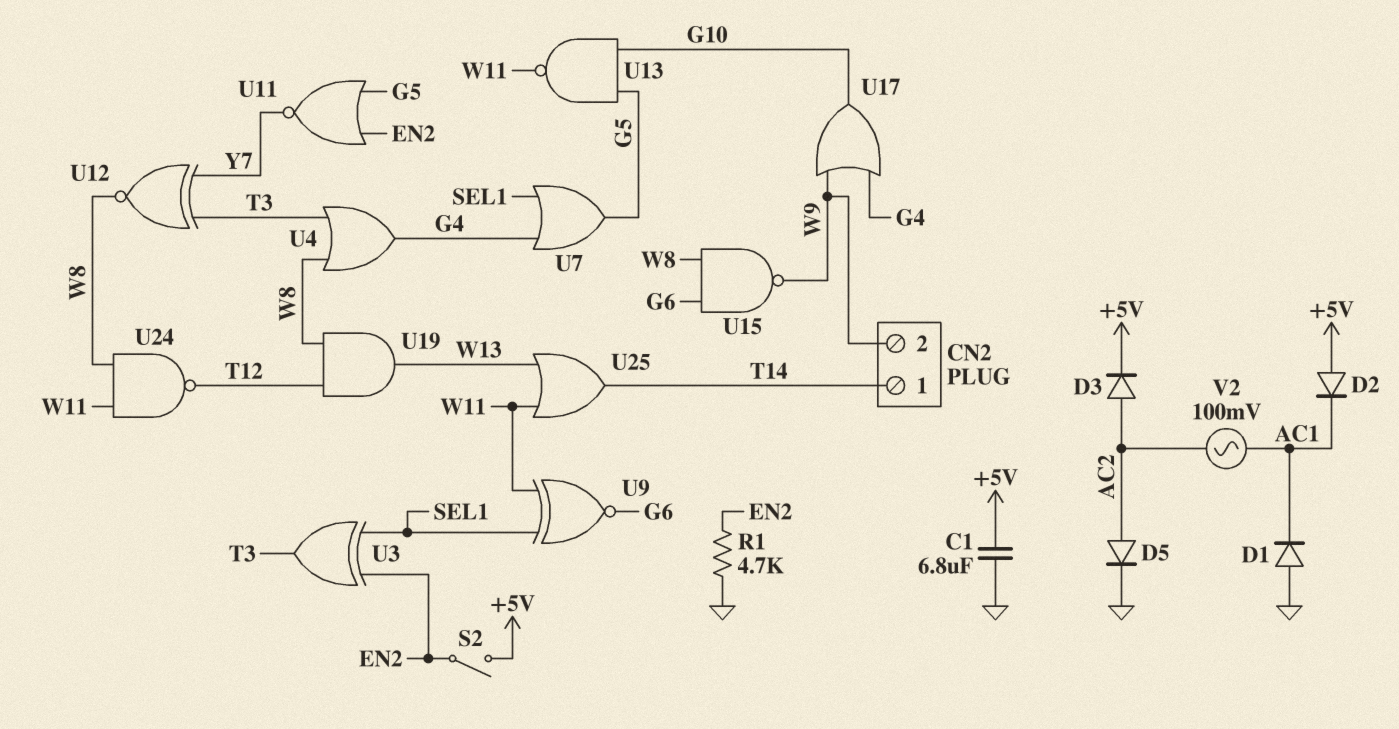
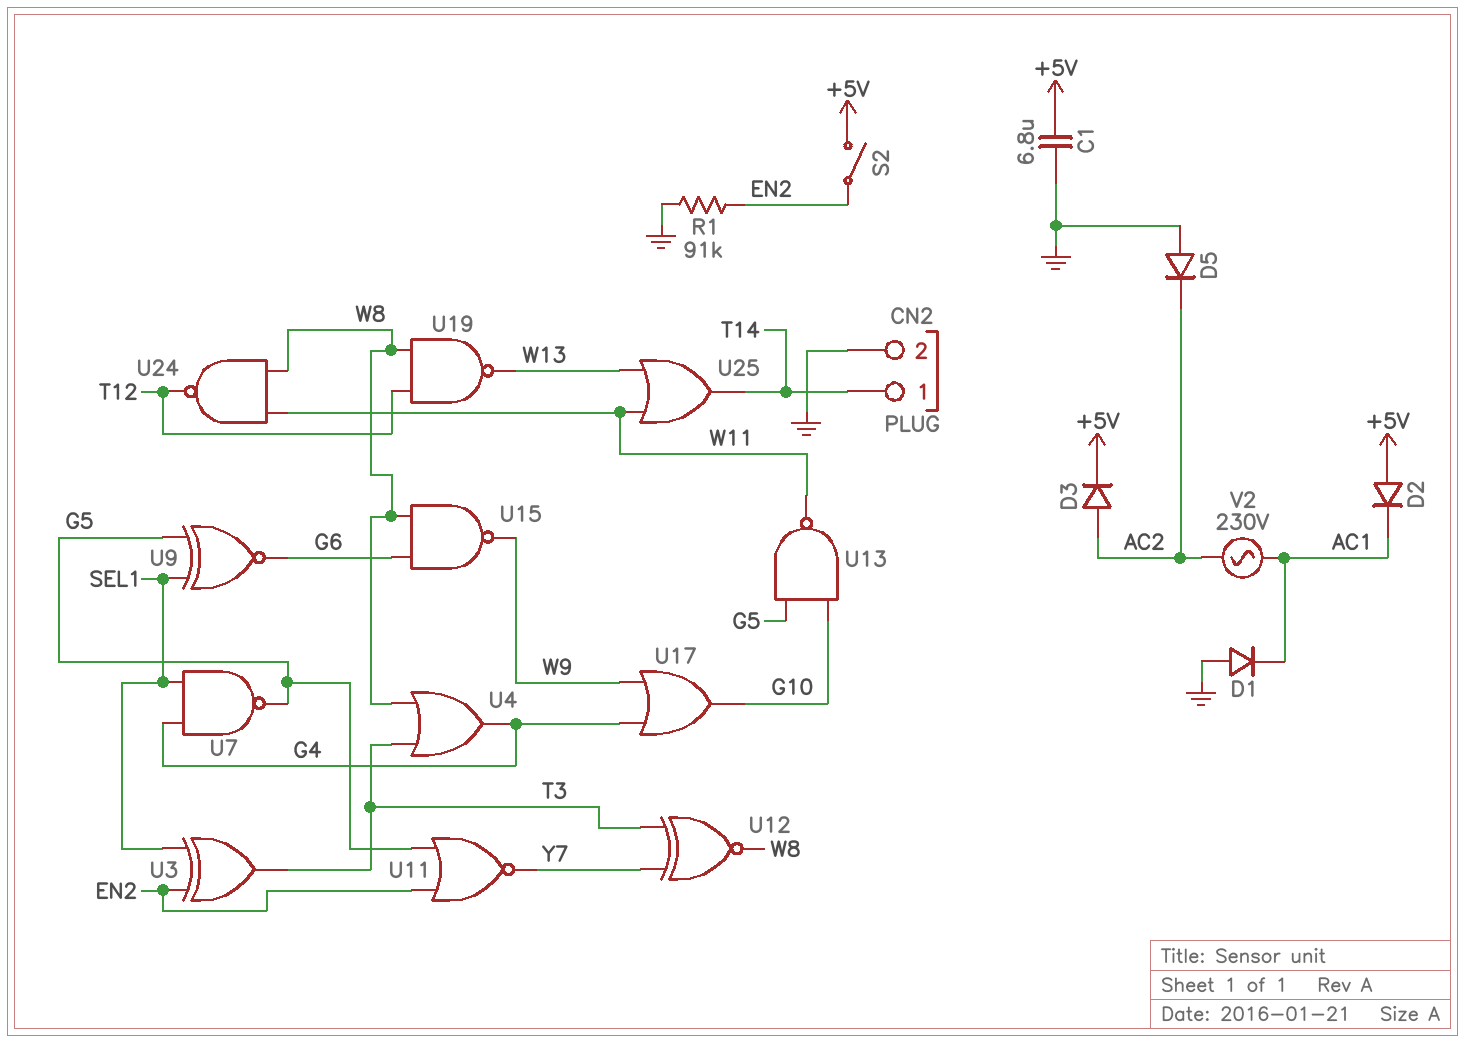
CN2 pin 2: W9 -> GND
D5: diode (A AC2, K GND) -> diode (A GND, K AC2)
R1: 4.7k (EN2, GND) -> 91k (EN2, GND)
U7: OR (in G4, in SEL1, out G5) -> NAND (in G4, in SEL1, out G5)
U9: XNOR (in SEL1, in W11, out G6) -> XNOR (in G5, in SEL1, out G6)
U19: AND (in T12, in W8, out W13) -> NAND (in T12, in W8, out W13)
V2: AC 100mV (AC1, AC2) -> AC 230V (AC1, AC2)

